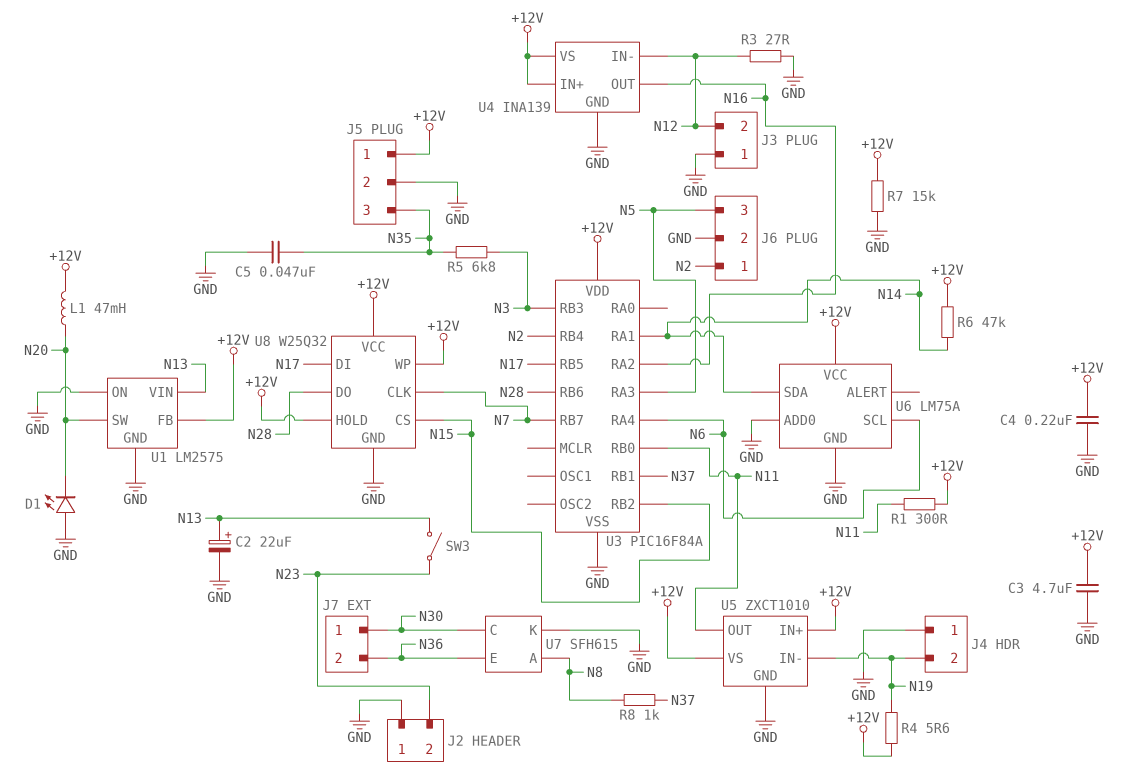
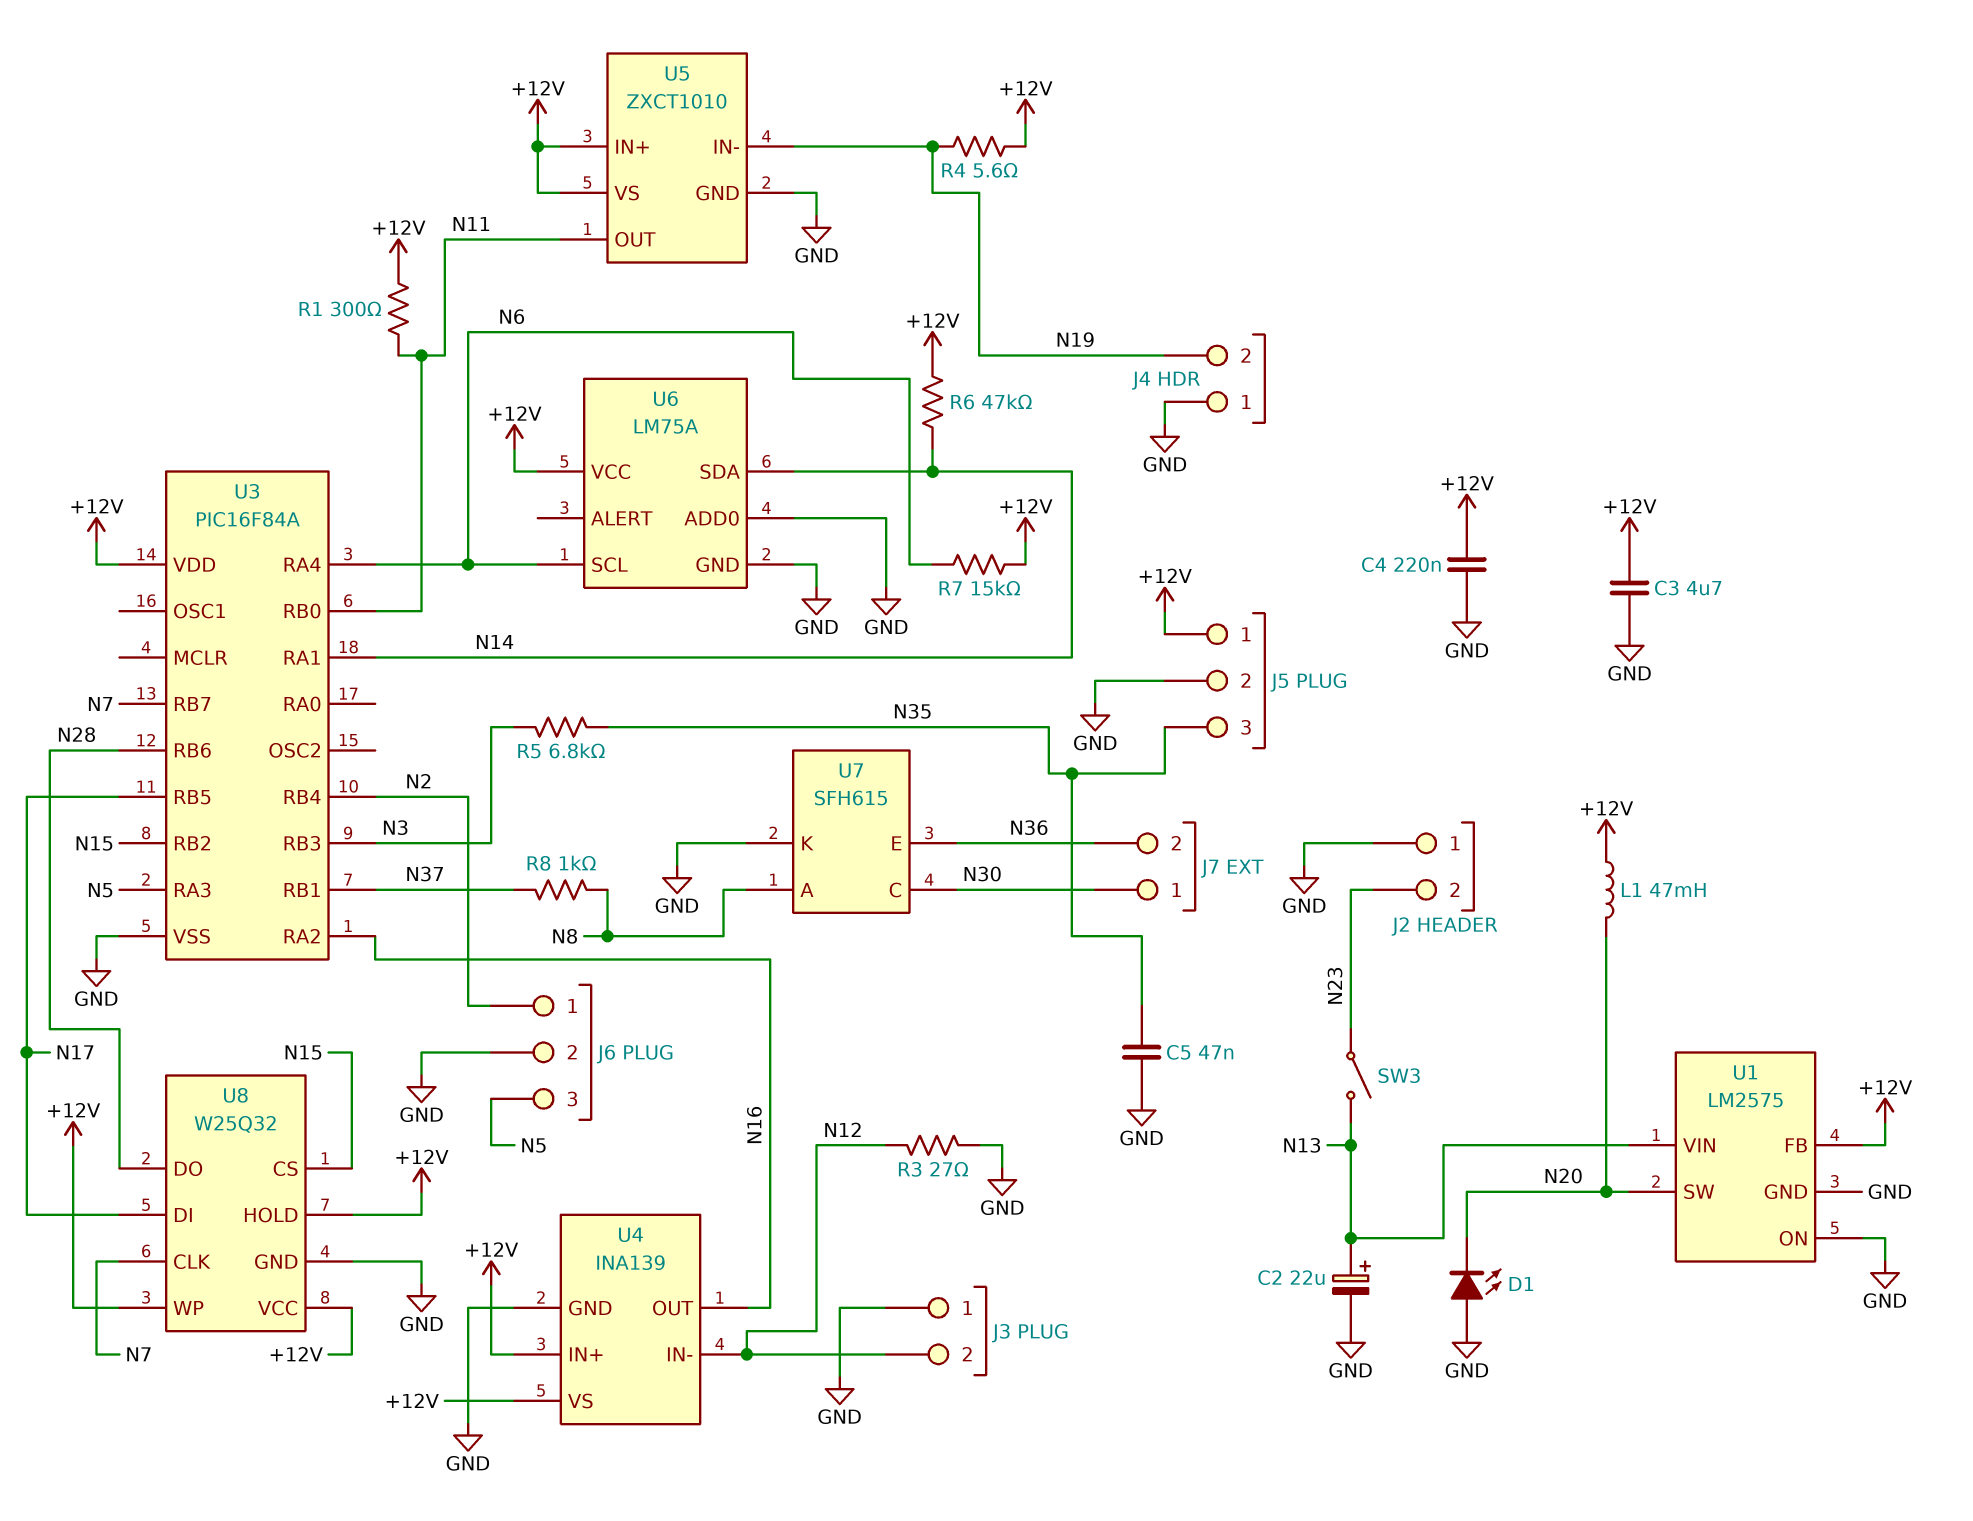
R7: 15k (+12V, GND) -> 15k (+12V, N6)

